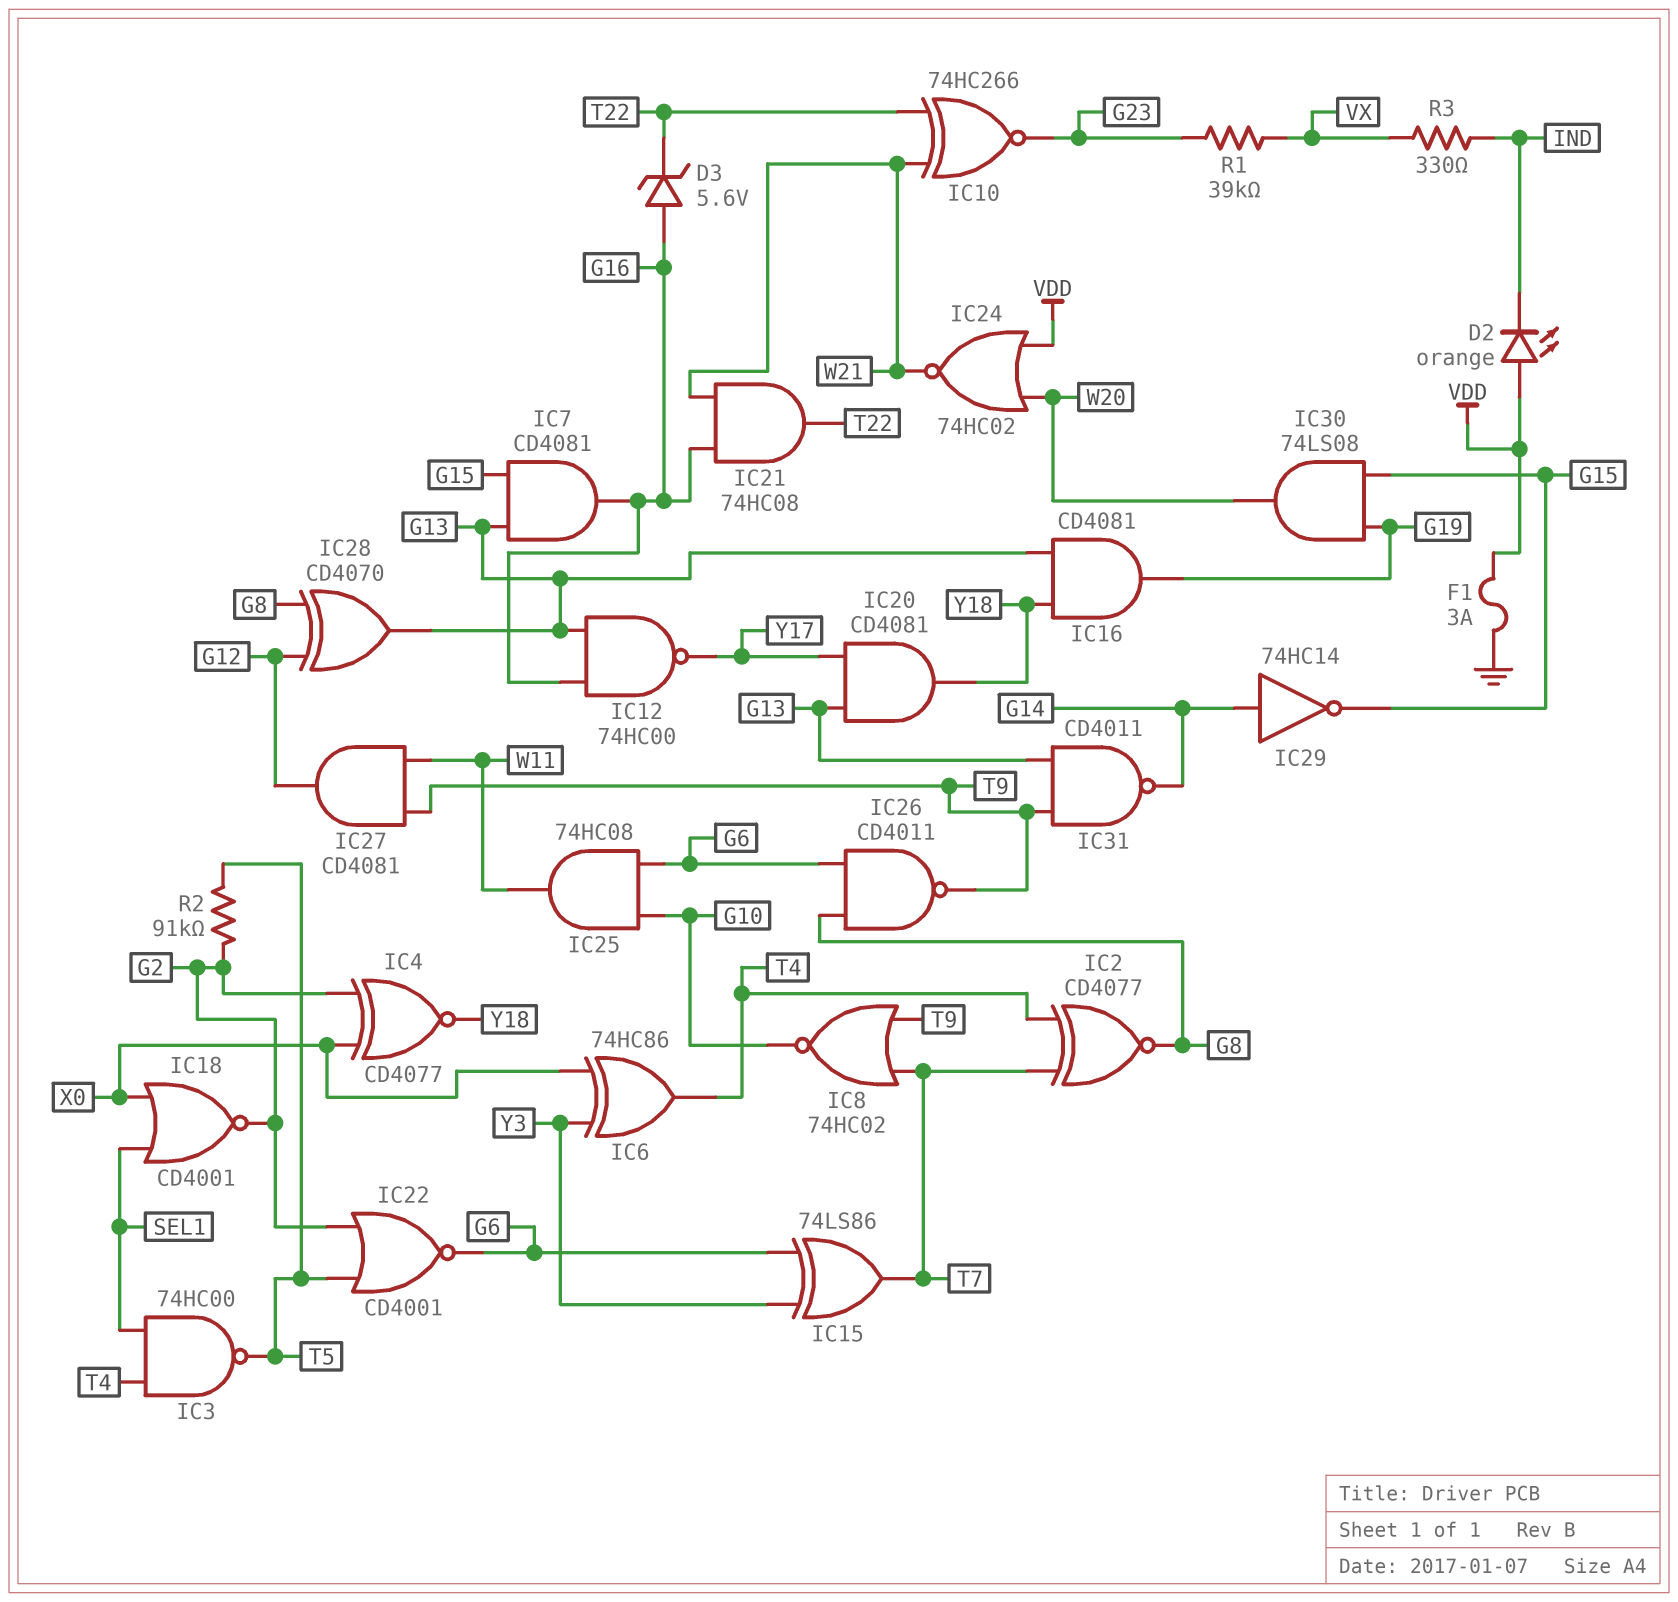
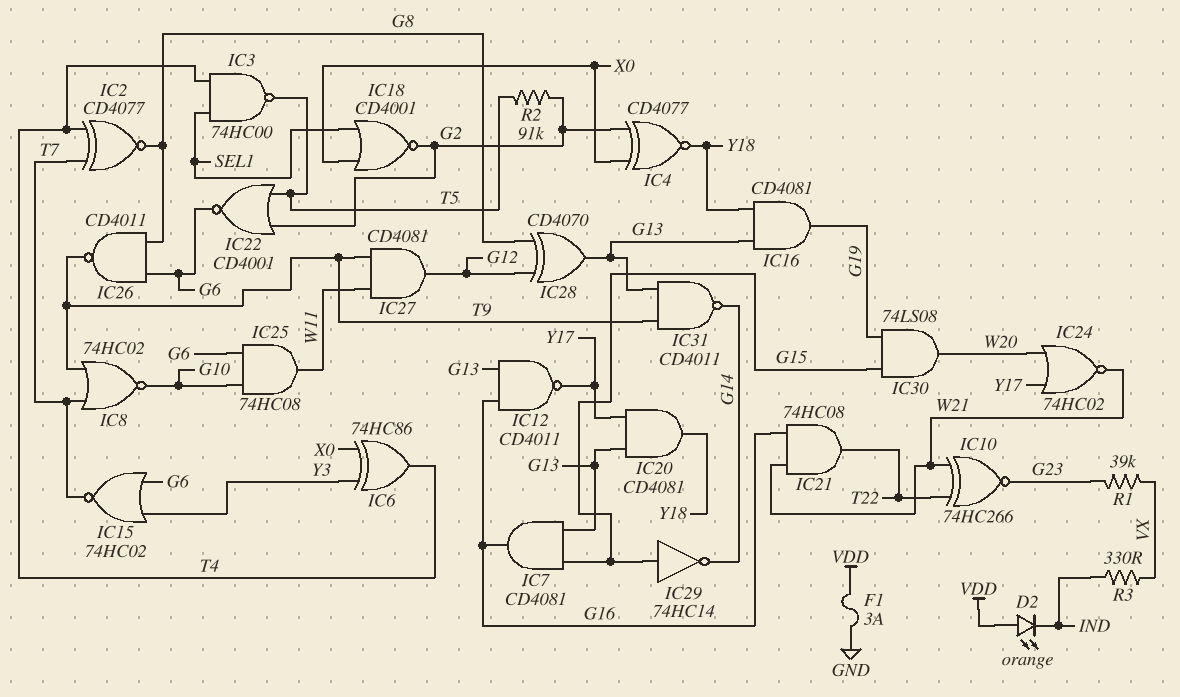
D3: zener 5.6V (A G16, K T22) -> none
IC12: NAND 74HC00 (in G13, in G16, out Y17) -> NAND CD4011 (in G13, in G16, out Y17)
IC15: XOR 74LS86 (in G6, in Y3, out T7) -> NOR 74HC02 (in G6, in Y3, out T7)
IC24: NOR 74HC02 (in VDD, in W20, out W21) -> NOR 74HC02 (in W20, in Y17, out W21)
IC29: NOT 74HC14 (in G14, out G15) -> NOT 74HC14 (in G15, out G14)

